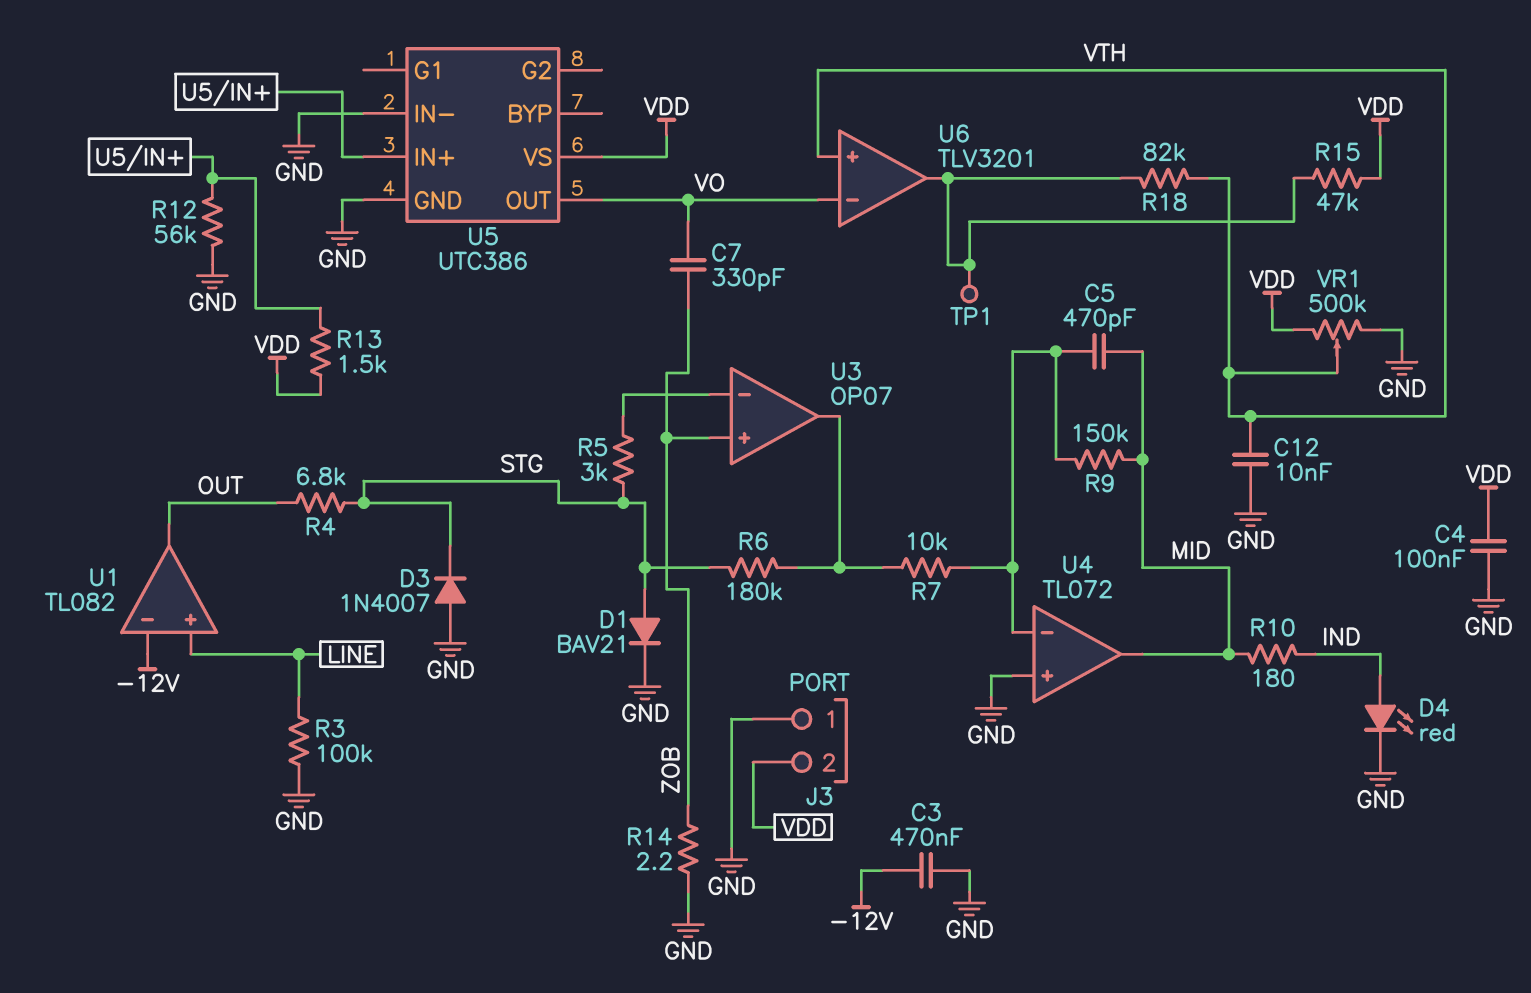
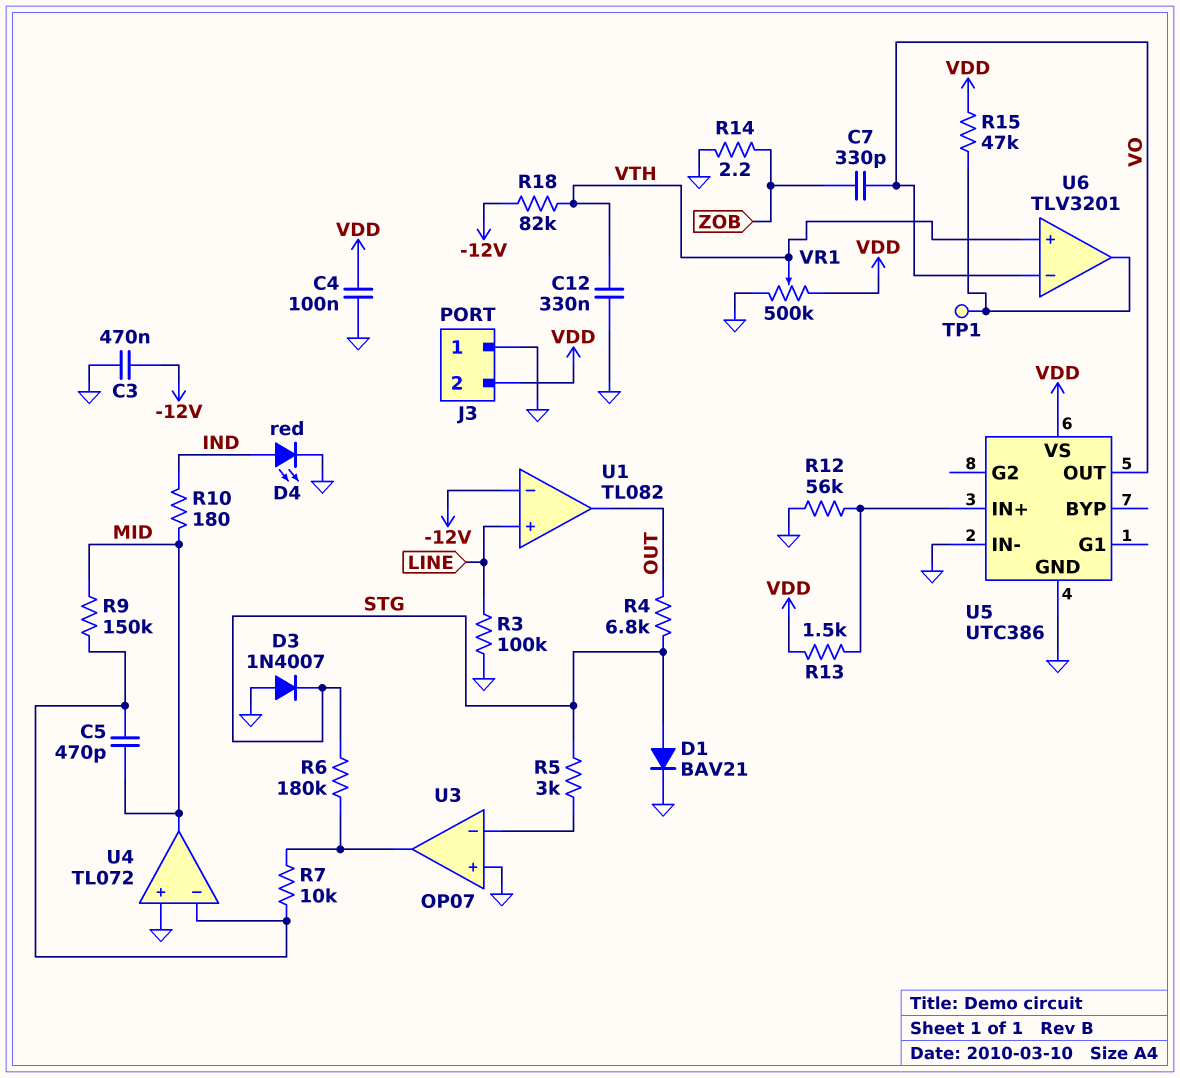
C12: 10nF (GND, VTH) -> 330nF (GND, VTH)
R18: 82k (U6/out, VTH) -> 82k (-12V, VTH)
U3 pin in+: ZOB -> GND

